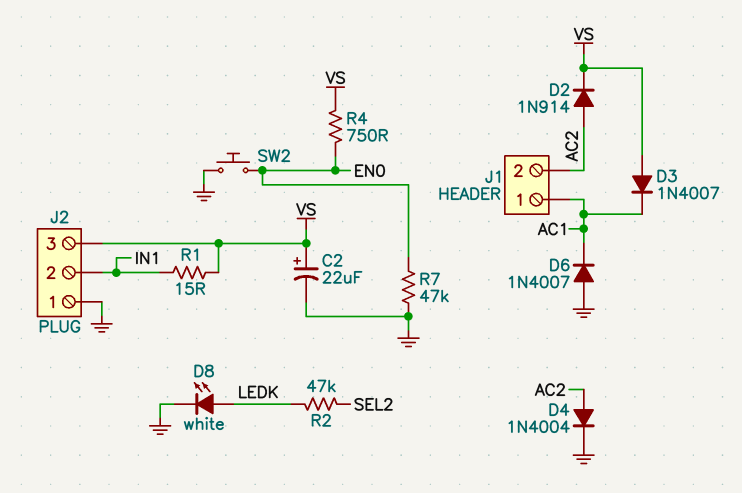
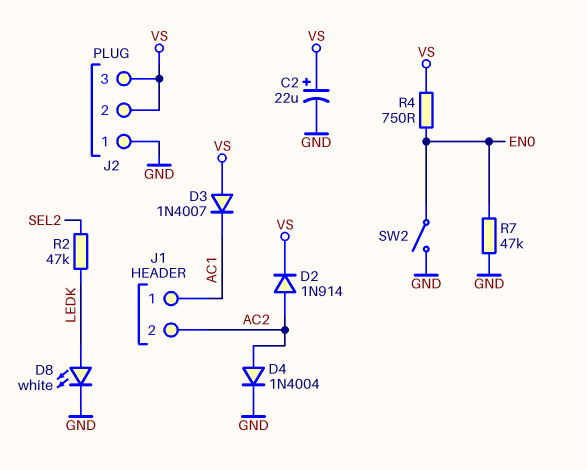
D6: diode 1N4007 (A GND, K AC1) -> none
J2 pin 2: IN1 -> VS
R1: 15 (IN1, VS) -> none
SW2: button (EN0, GND) -> switch (EN0, GND)

